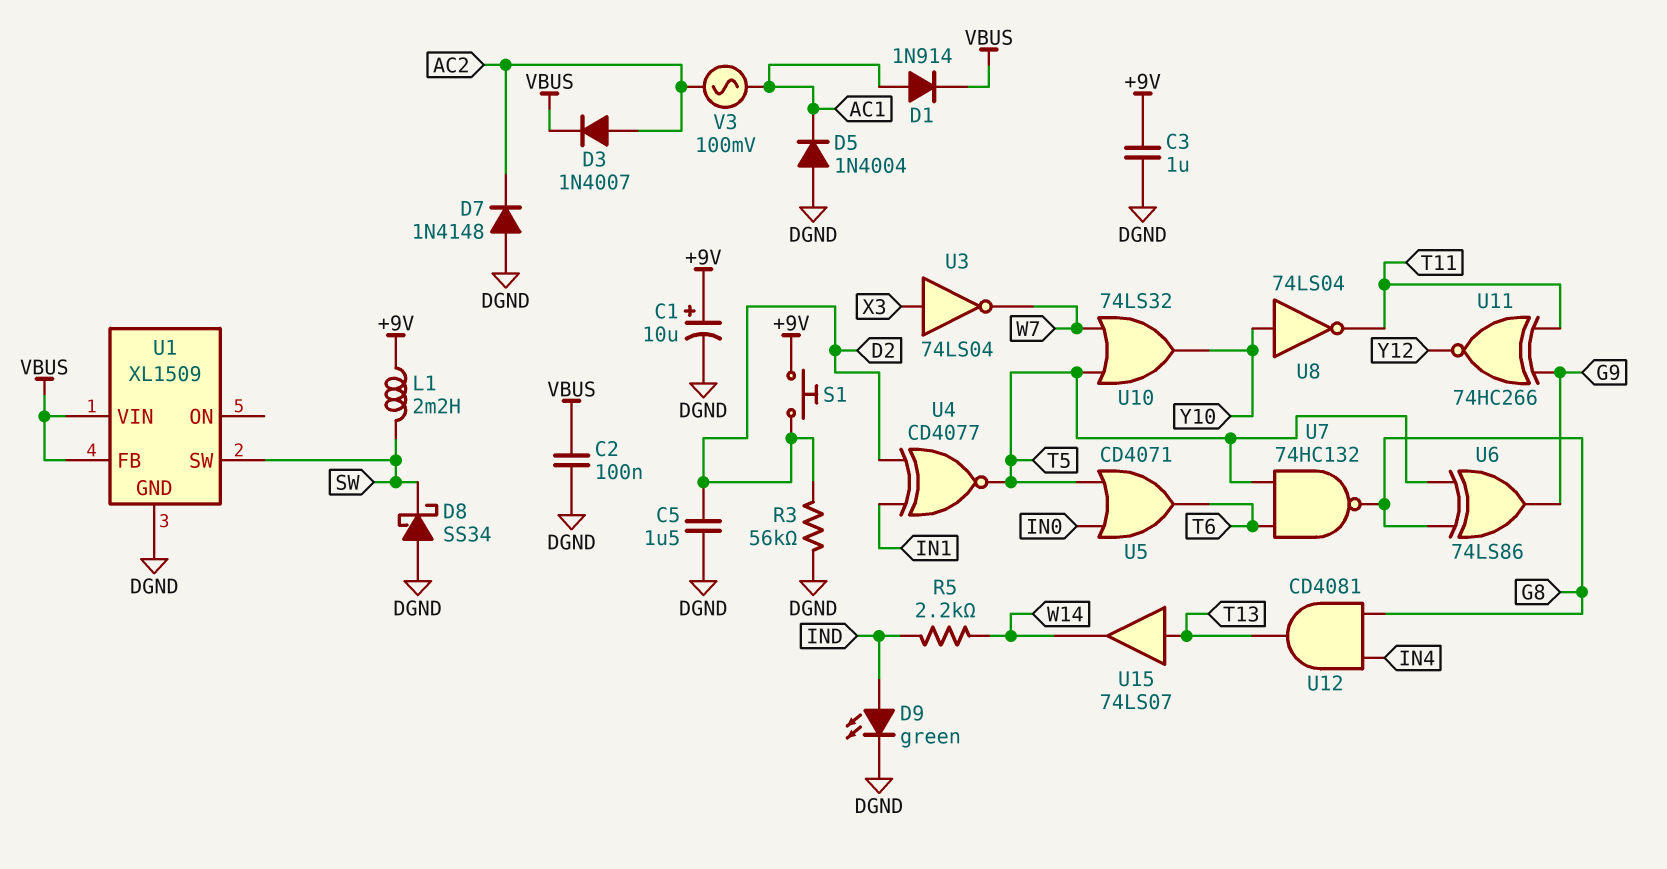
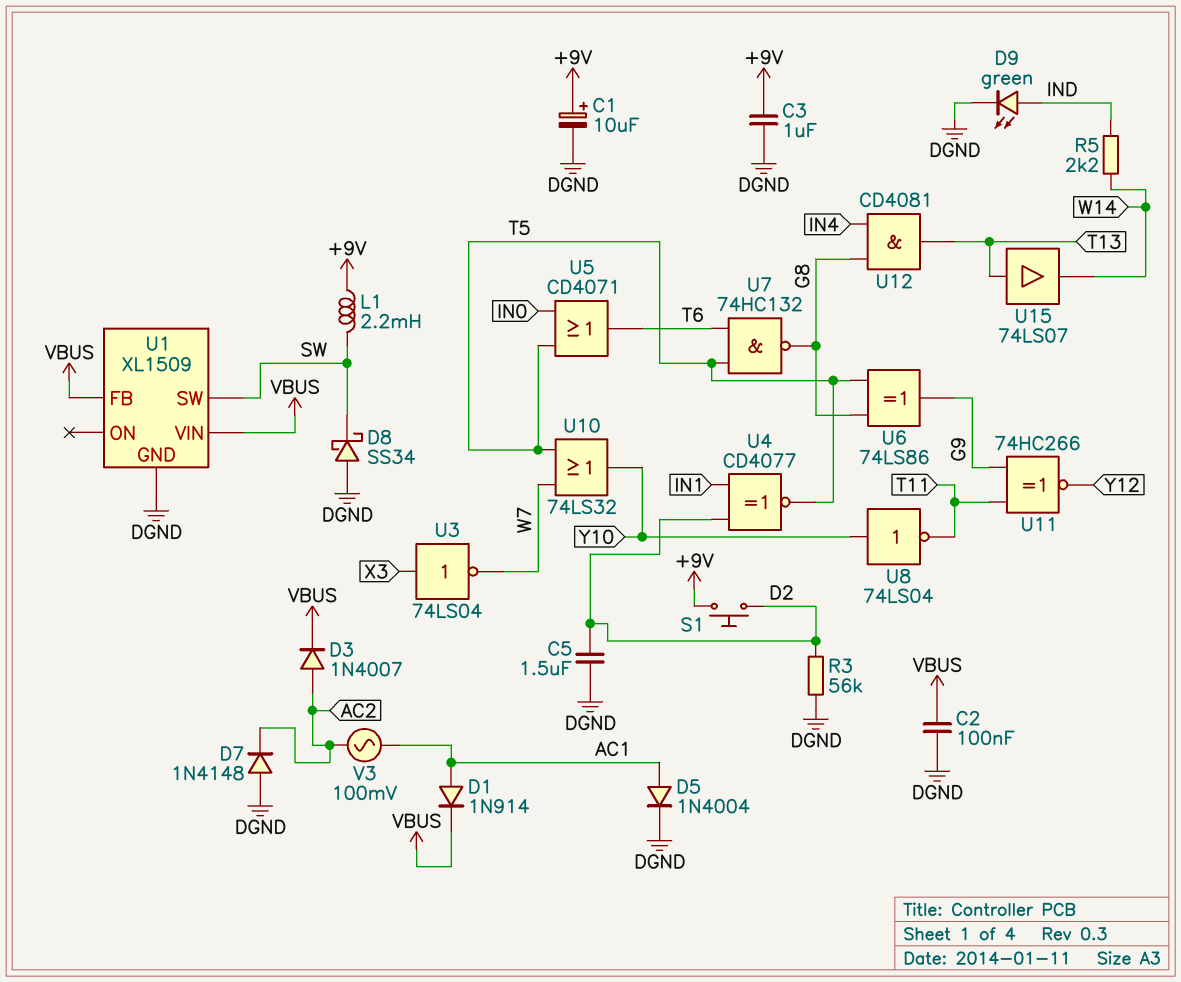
D5: diode 1N4004 (A DGND, K AC1) -> diode 1N4004 (A AC1, K DGND)

